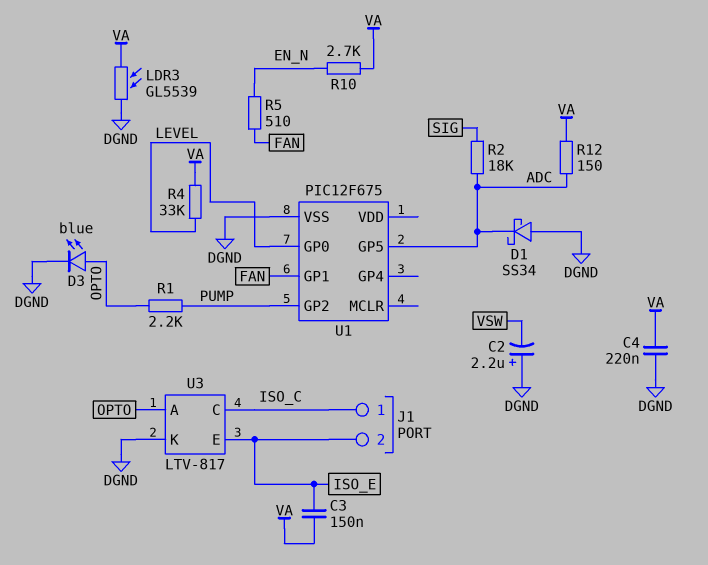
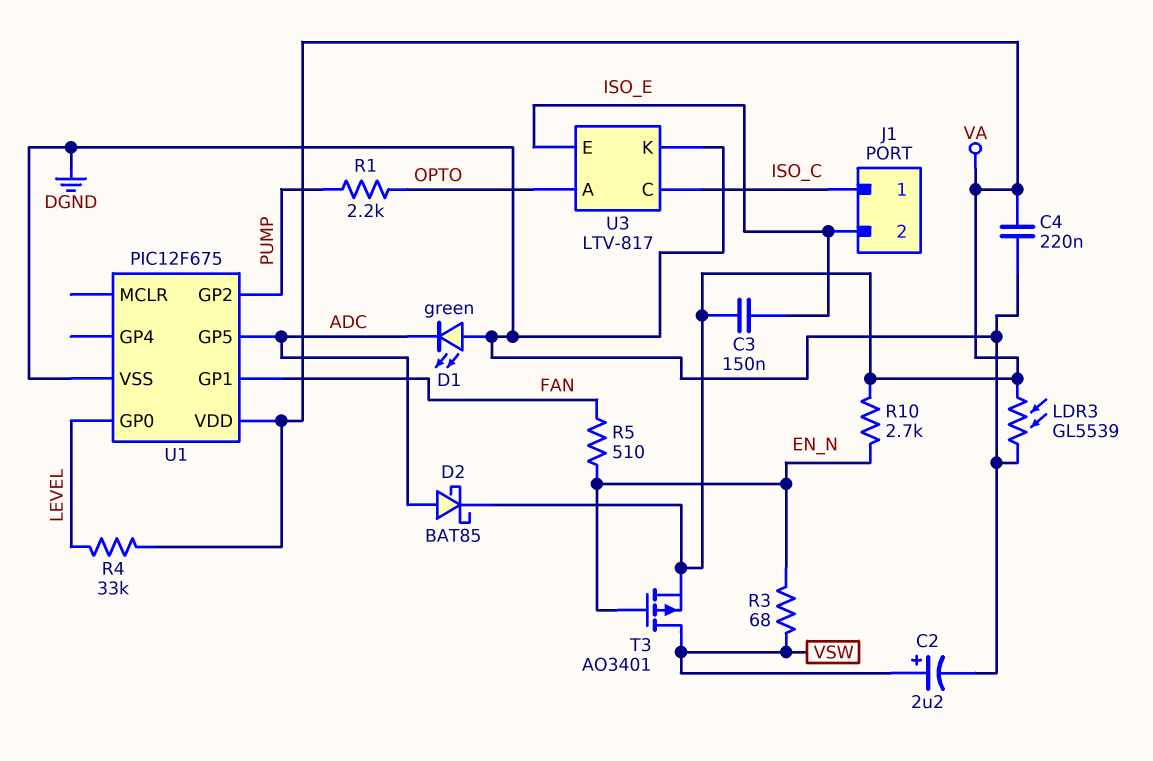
C2: 2.2uF (plus DGND, minus VSW) -> 2.2uF (plus VSW, minus DGND)
D1: schottky SS34 (A DGND, K ADC) -> LED green (A DGND, K ADC)
D2: none -> schottky BAT85 (A ADC, K VA)
D3: LED blue (A OPTO, K DGND) -> none
R2: 18k (ADC, SIG) -> none
R3: none -> 68 (EN_N, VSW)
R12: 150 (ADC, VA) -> none
T3: none -> PMOS AO3401 (G EN_N, D VSW, S VA)
U1 pin VDD: none -> VA

